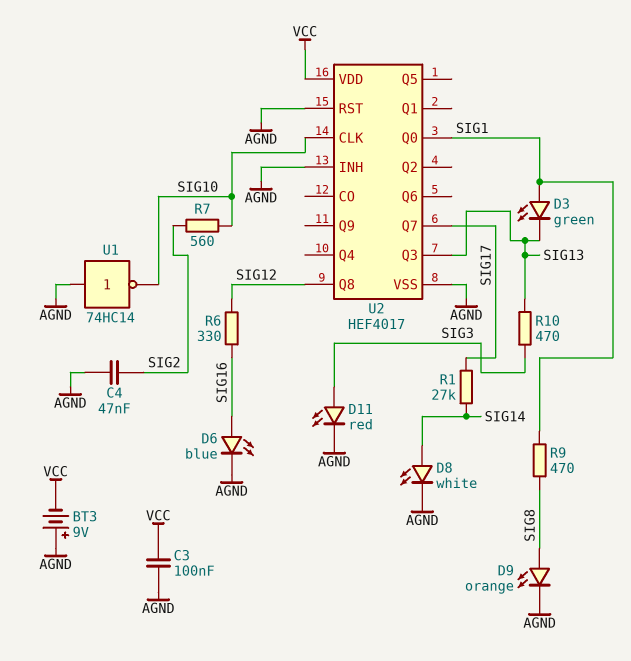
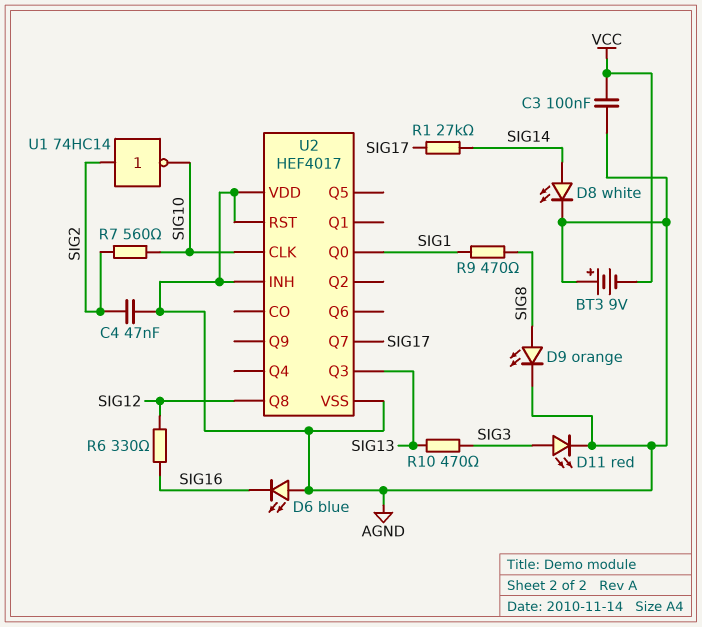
D3: LED green (A SIG1, K SIG13) -> none
D6: LED blue (A SIG16, K AGND) -> LED blue (A AGND, K SIG16)
U1: NOT 74HC14 (in AGND, out SIG10) -> NOT 74HC14 (in SIG2, out SIG10)
U2 pin VDD: VCC -> AGND

